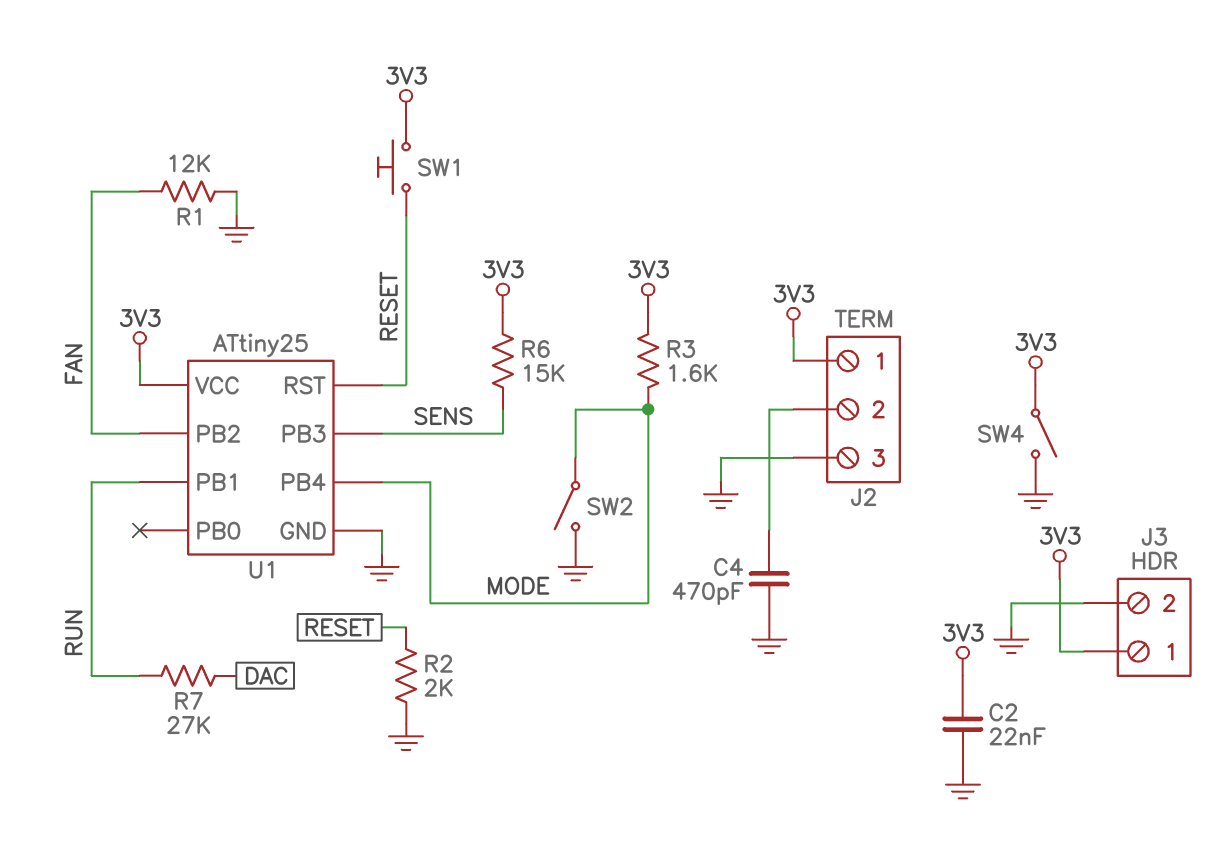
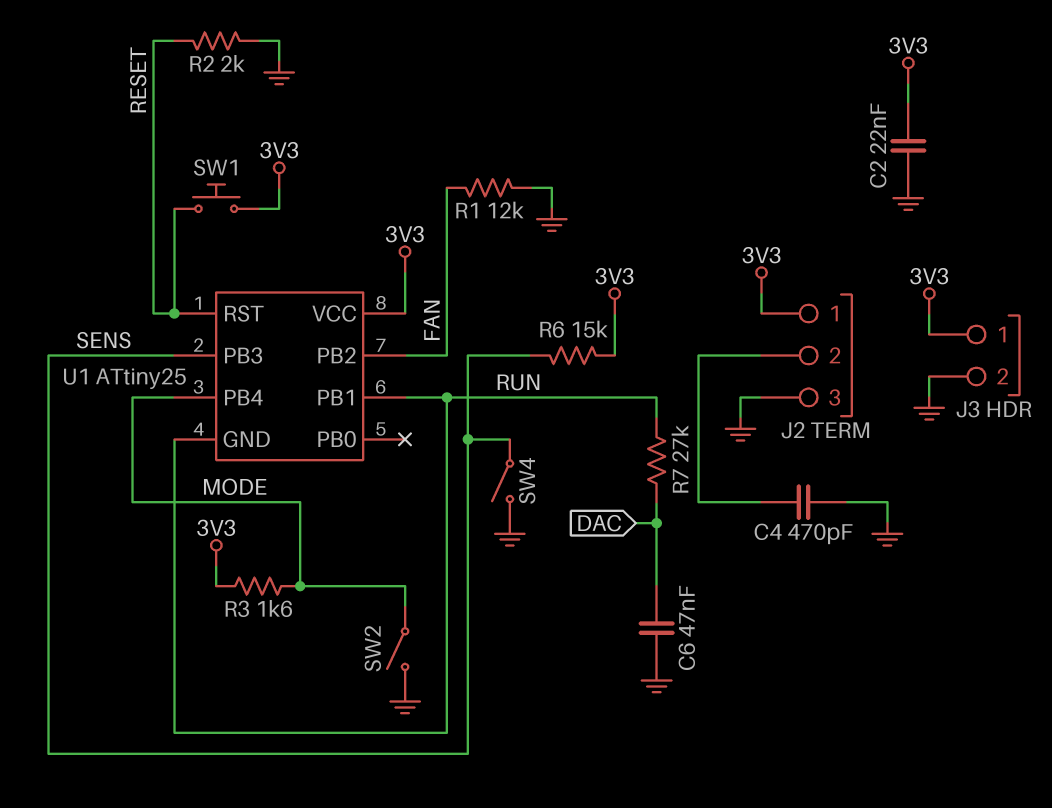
C6: none -> 47nF (DAC, GND)
SW4: switch (3V3, GND) -> switch (GND, SENS)
U1 pin GND: GND -> RUN

